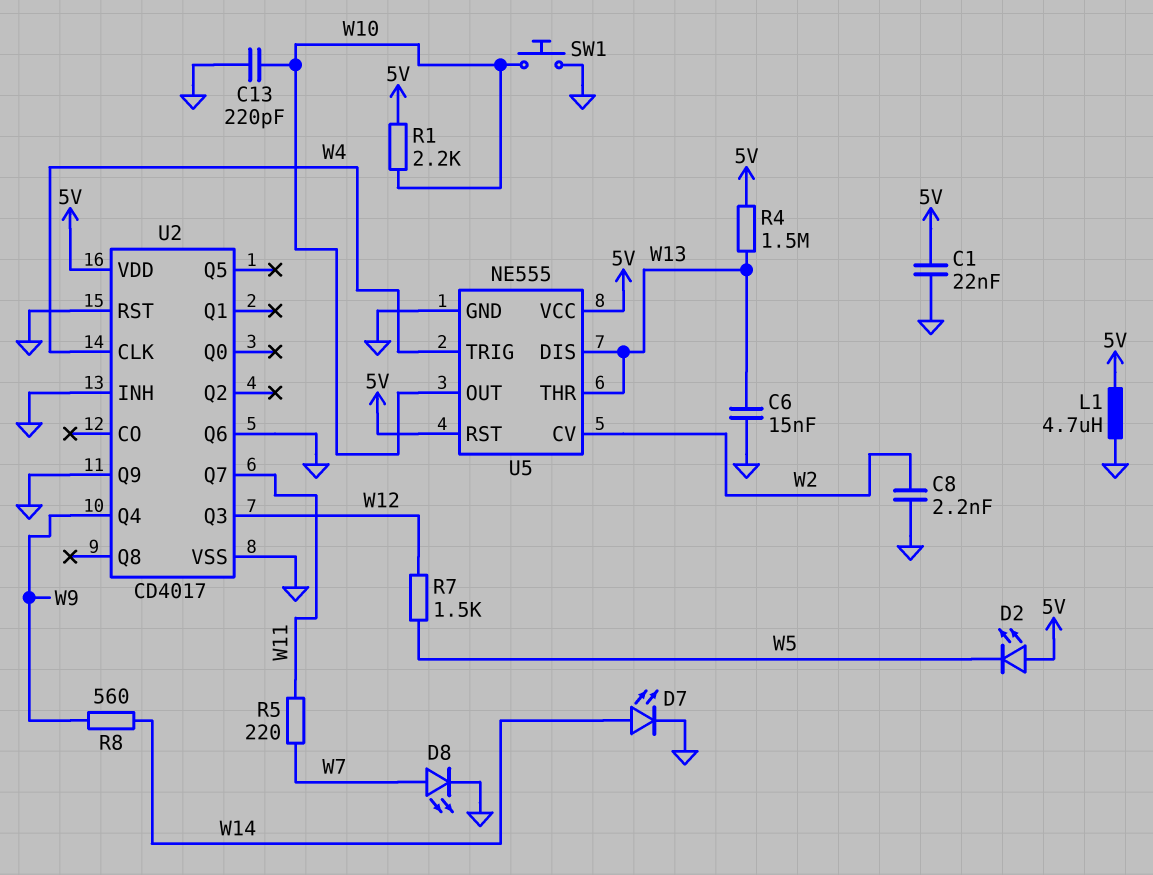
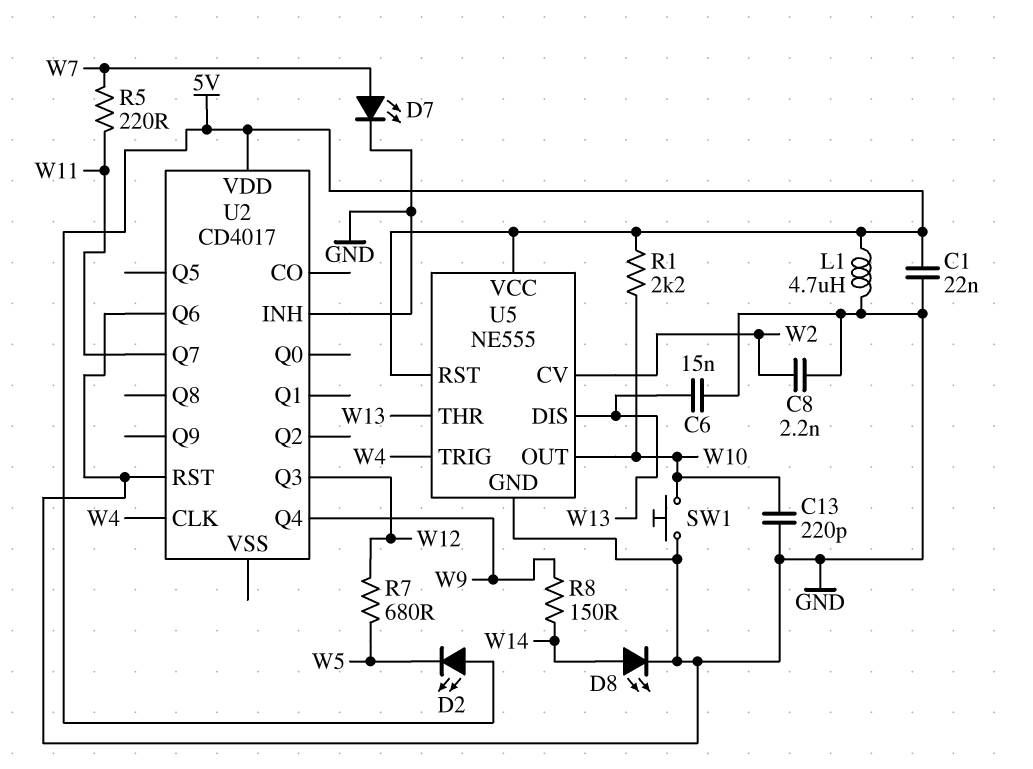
D7: LED (A W14, K GND) -> LED (A W7, K GND)
D8: LED (A W7, K GND) -> LED (A W14, K GND)
R4: 1.5M (5V, W13) -> none
R7: 1.5k (W5, W12) -> 680 (W5, W12)
R8: 560 (W9, W14) -> 150 (W9, W14)
U2 pin Q9: GND -> none
U2 pin VSS: GND -> none

